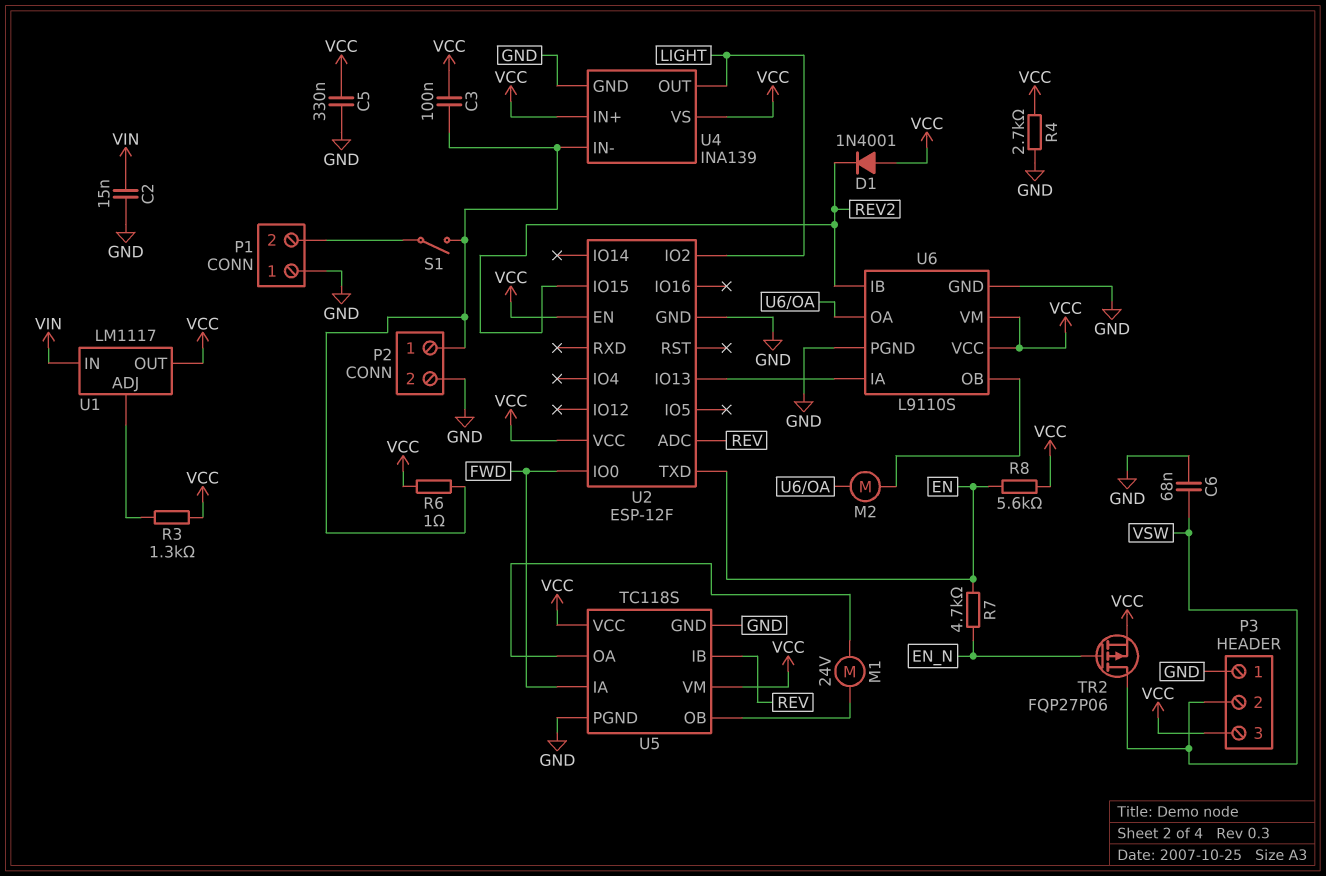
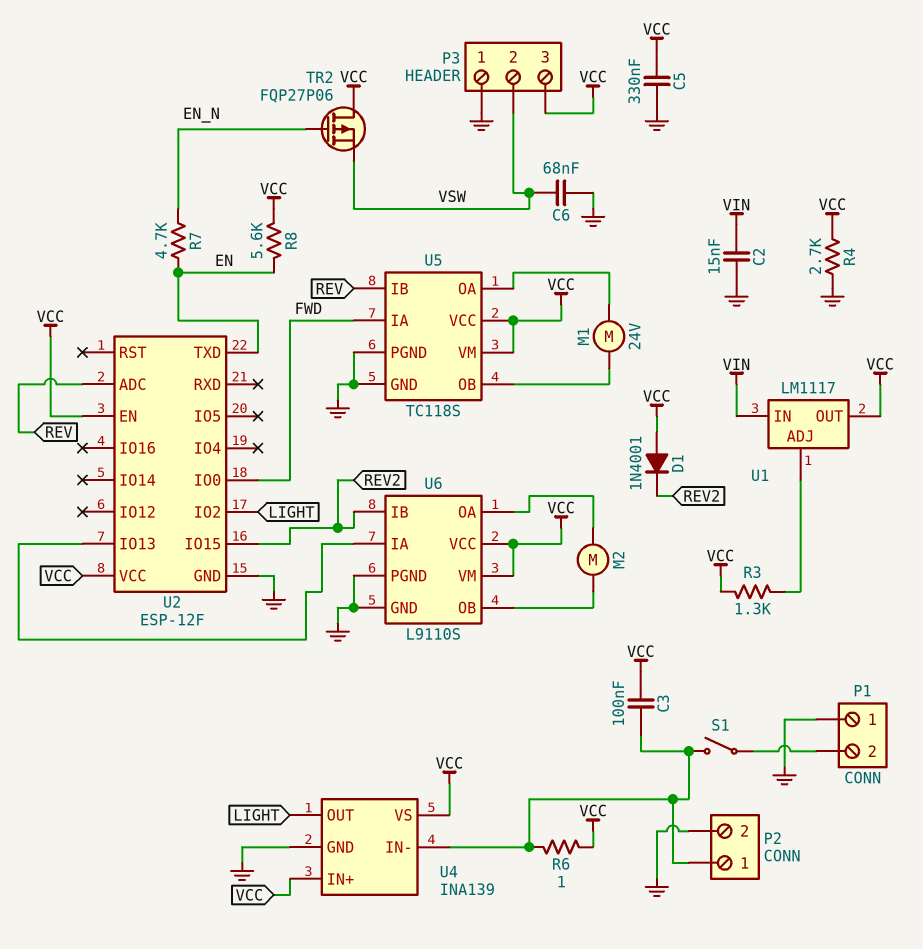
TR2: PMOS FQP27P06 (G EN_N, D VSW, S VCC) -> PMOS FQP27P06 (G EN_N, D VCC, S VSW)

